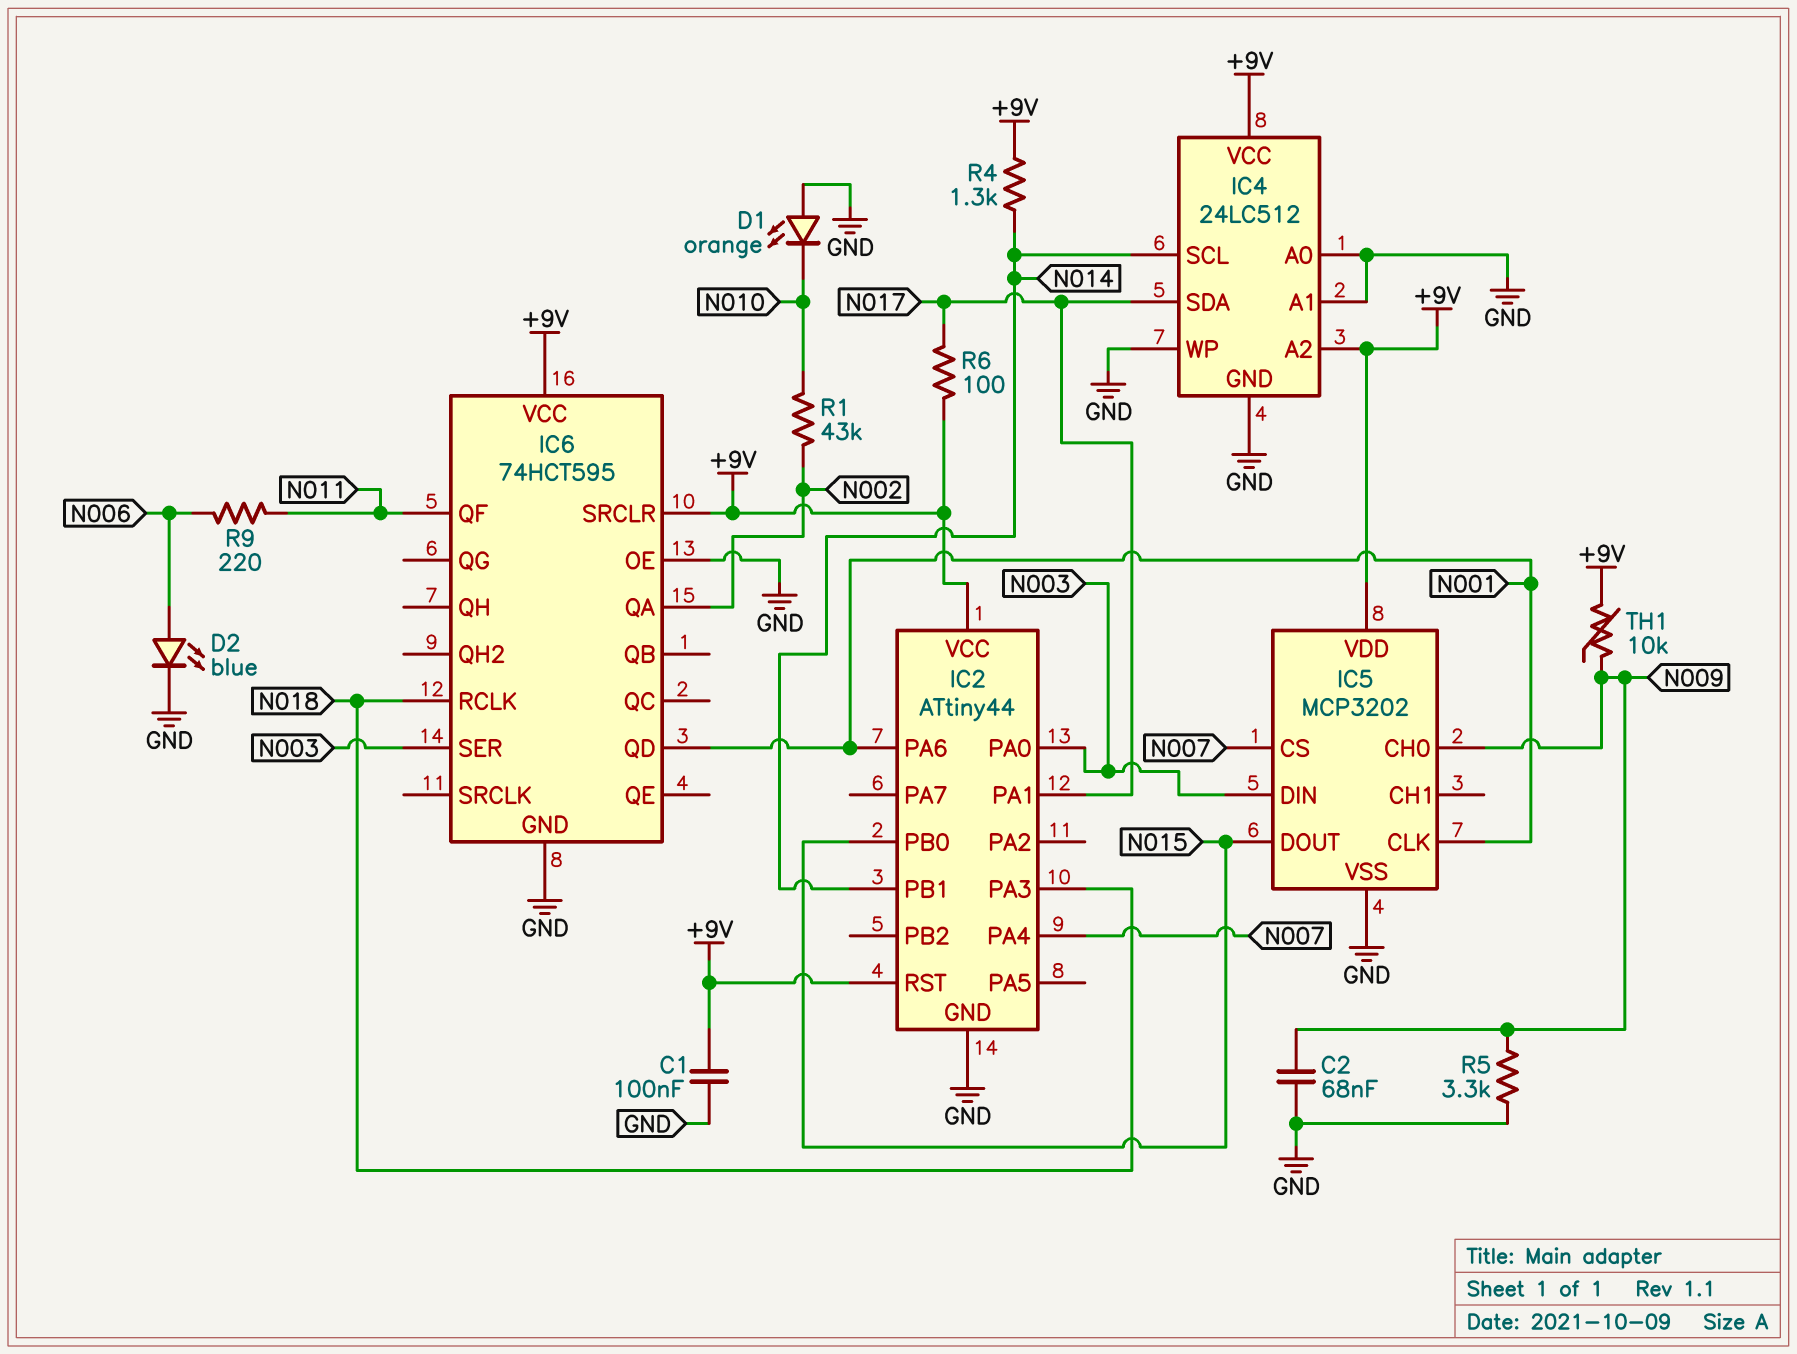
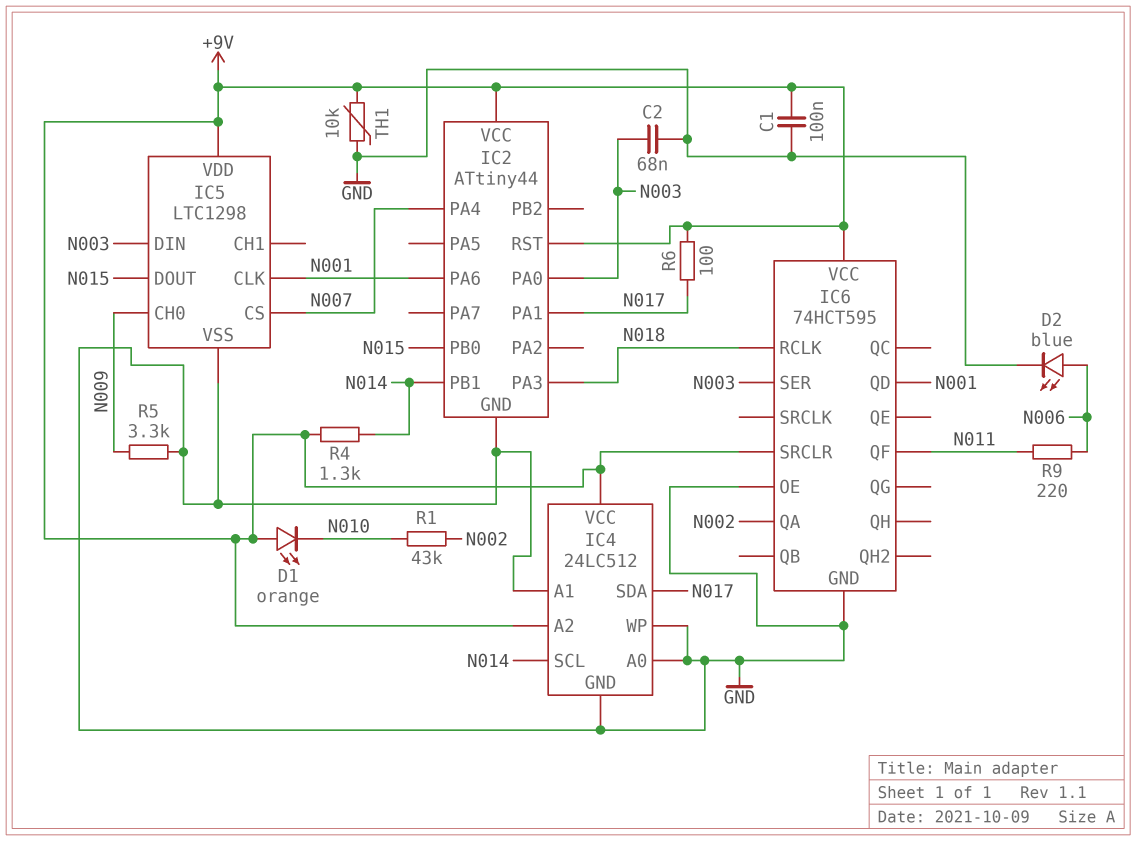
C2: 68nF (GND, N009) -> 68nF (GND, N003)
D1: LED orange (A GND, K N010) -> LED orange (A +9V, K N010)
IC5: MCP3202 -> LTC1298
TH1: 10k (+9V, N009) -> 10k (+9V, GND)

